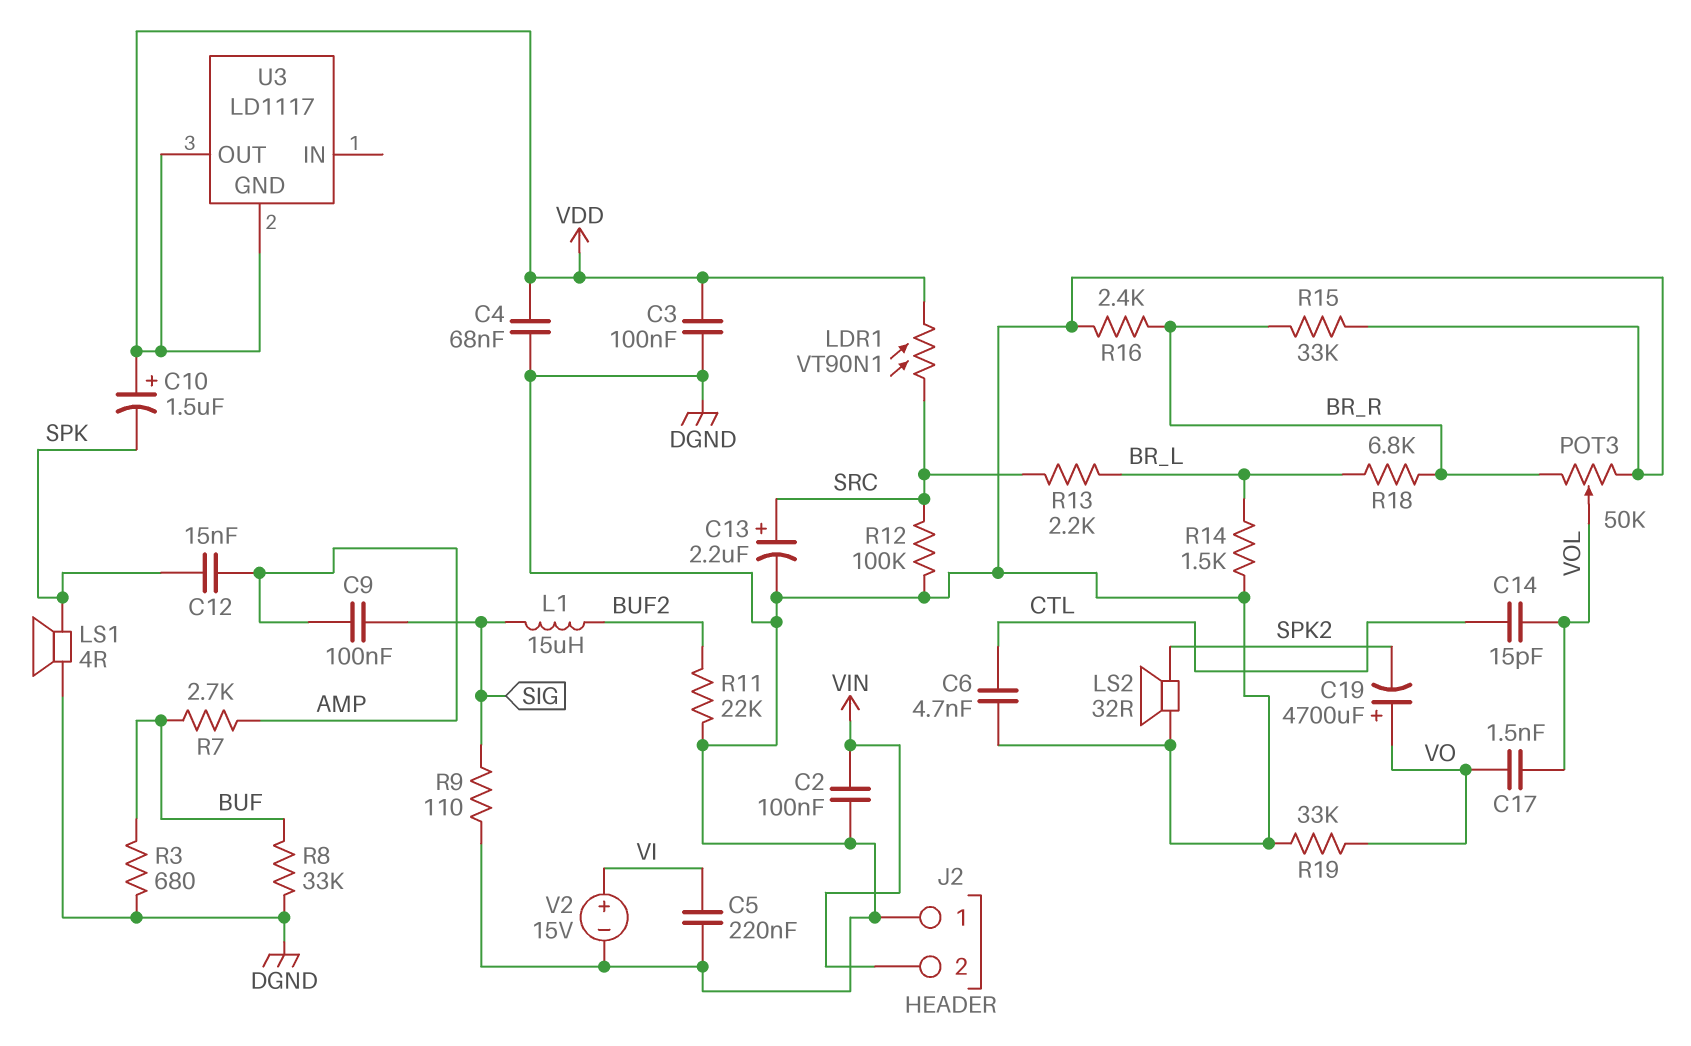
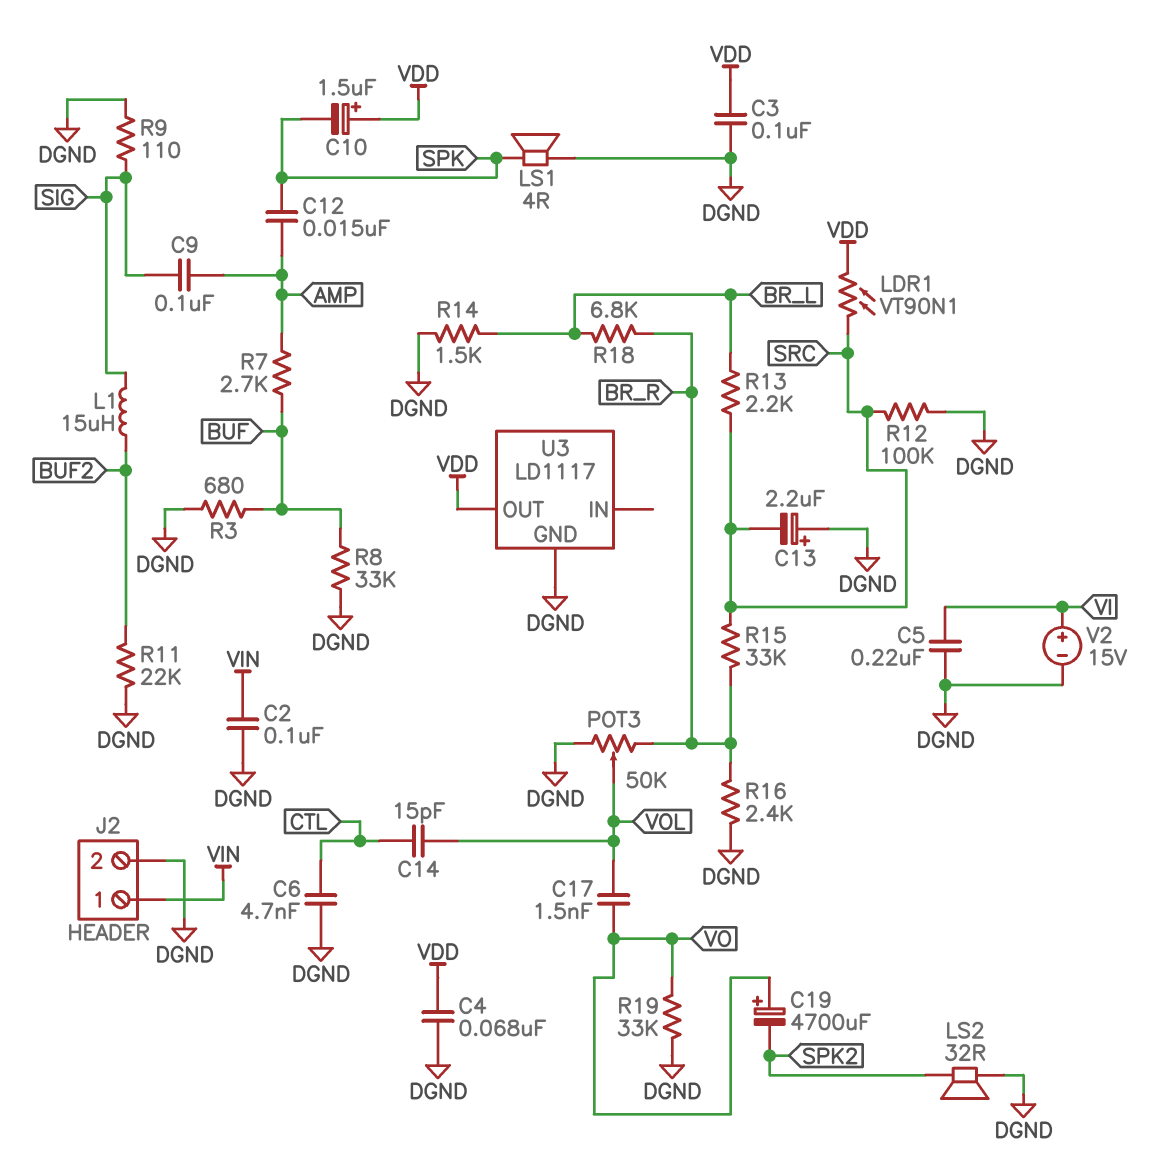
C13: 2.2uF (plus SRC, minus DGND) -> 2.2uF (plus DGND, minus SRC)
J2 pin 1: DGND -> VIN
J2 pin 2: VIN -> DGND
R15: 33k (BR_R, DGND) -> 33k (BR_R, SRC)
U3 pin GND: VDD -> DGND

